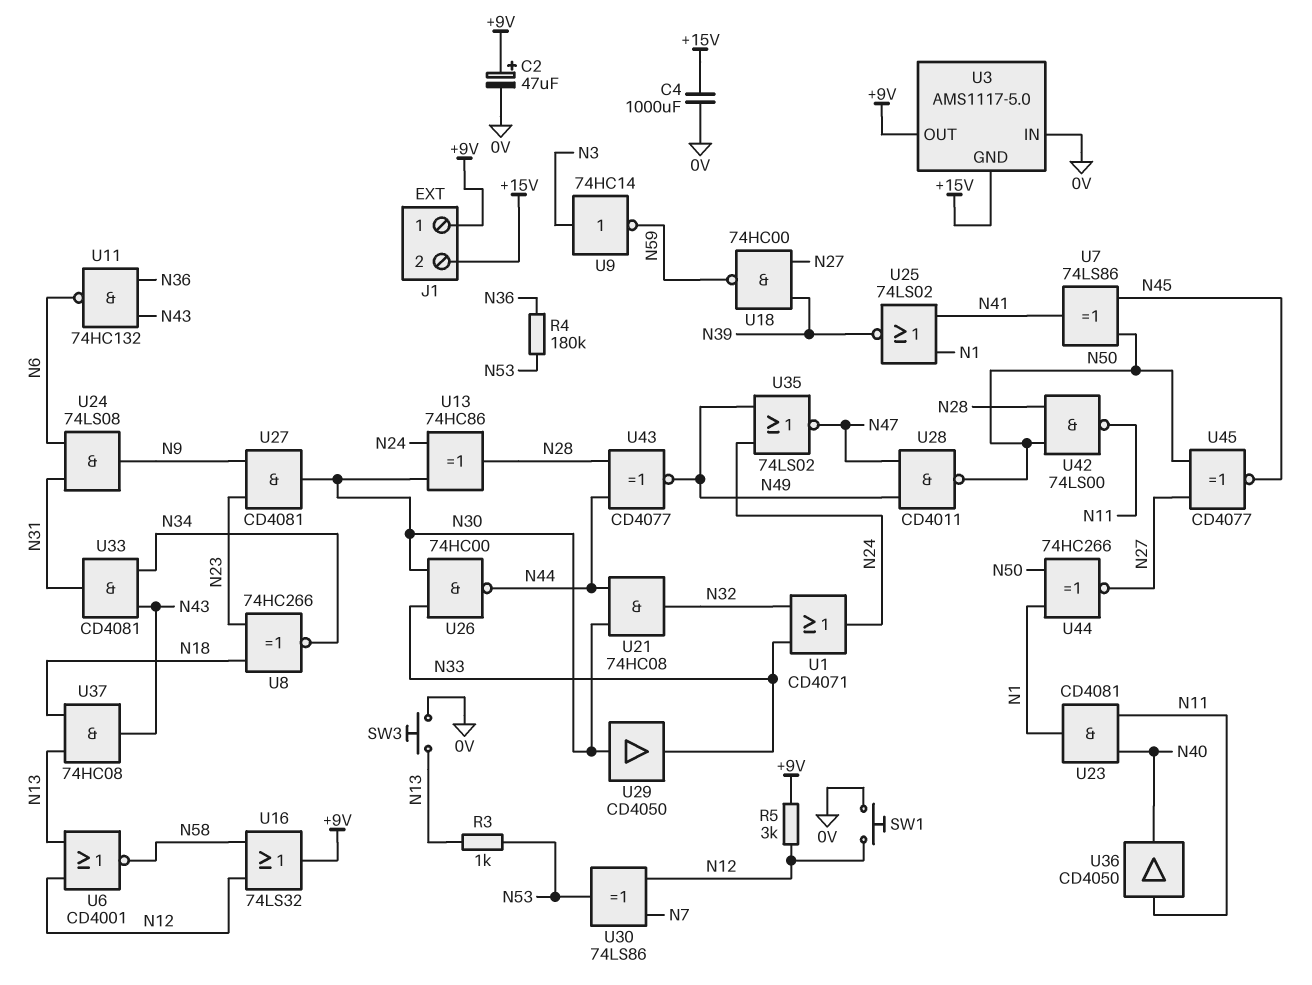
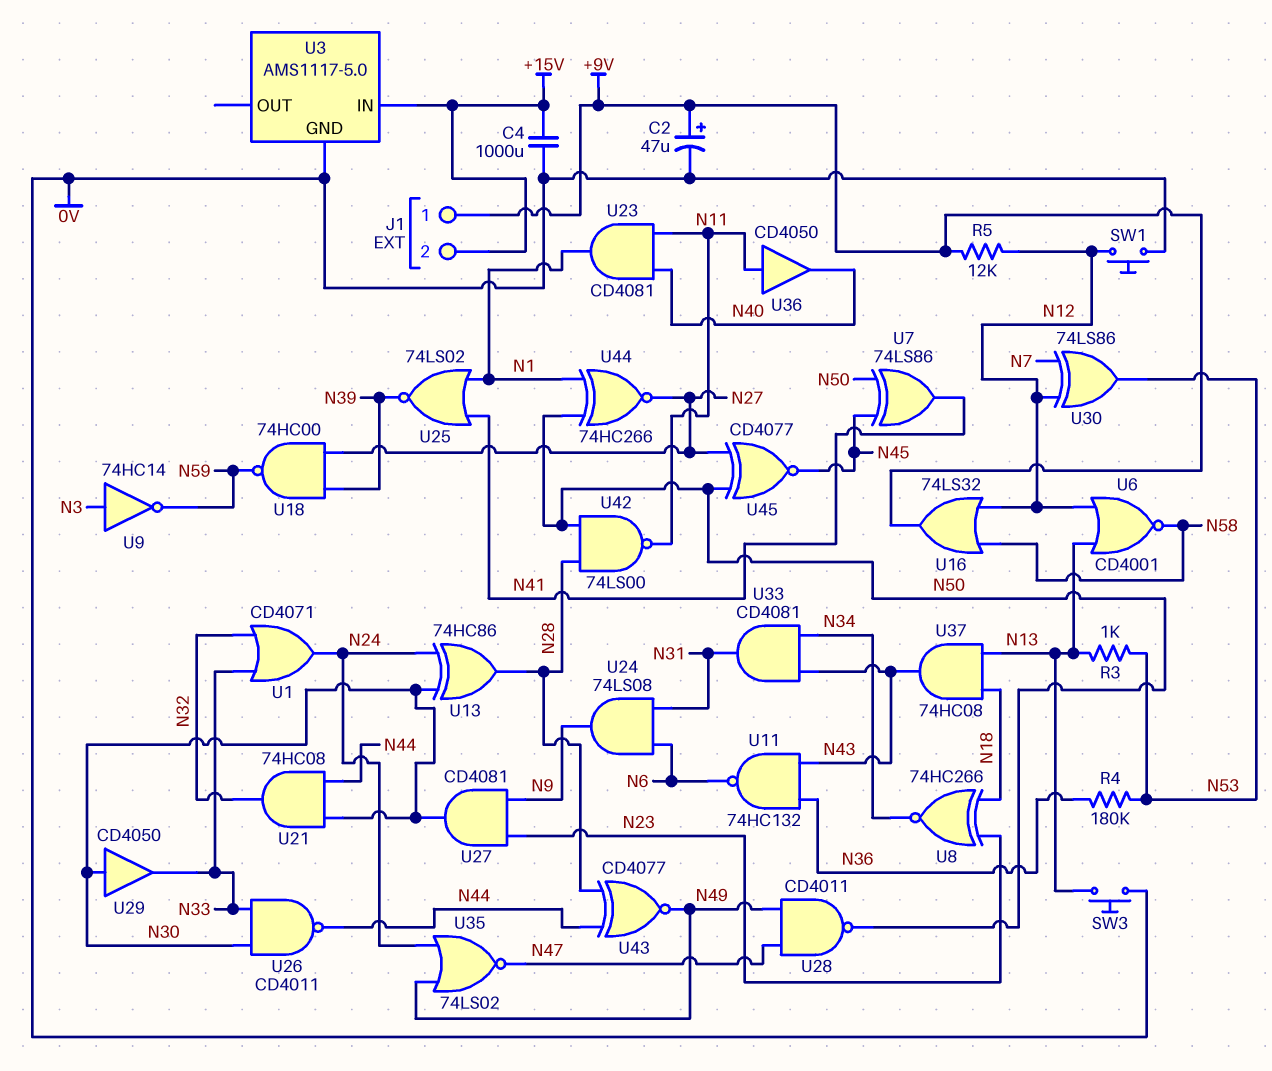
R5: 3k (+9V, N12) -> 12k (+9V, N12)
U3 pin GND: +15V -> 0V
U3 pin IN: 0V -> +15V
U3 pin OUT: +9V -> none
U26: NAND 74HC00 (in N30, in N33, out N44) -> NAND CD4011 (in N30, in N33, out N44)

